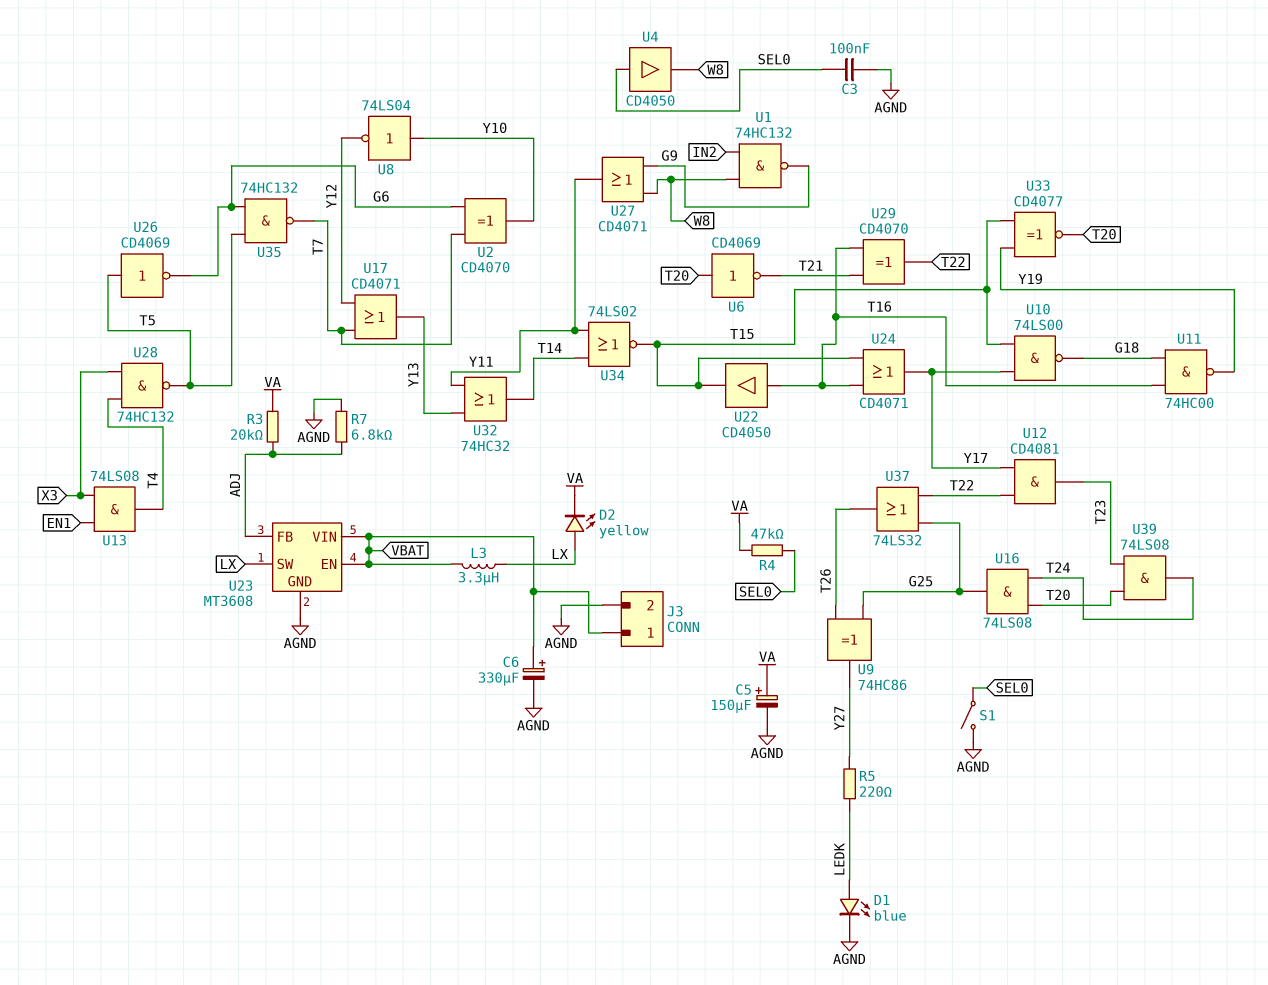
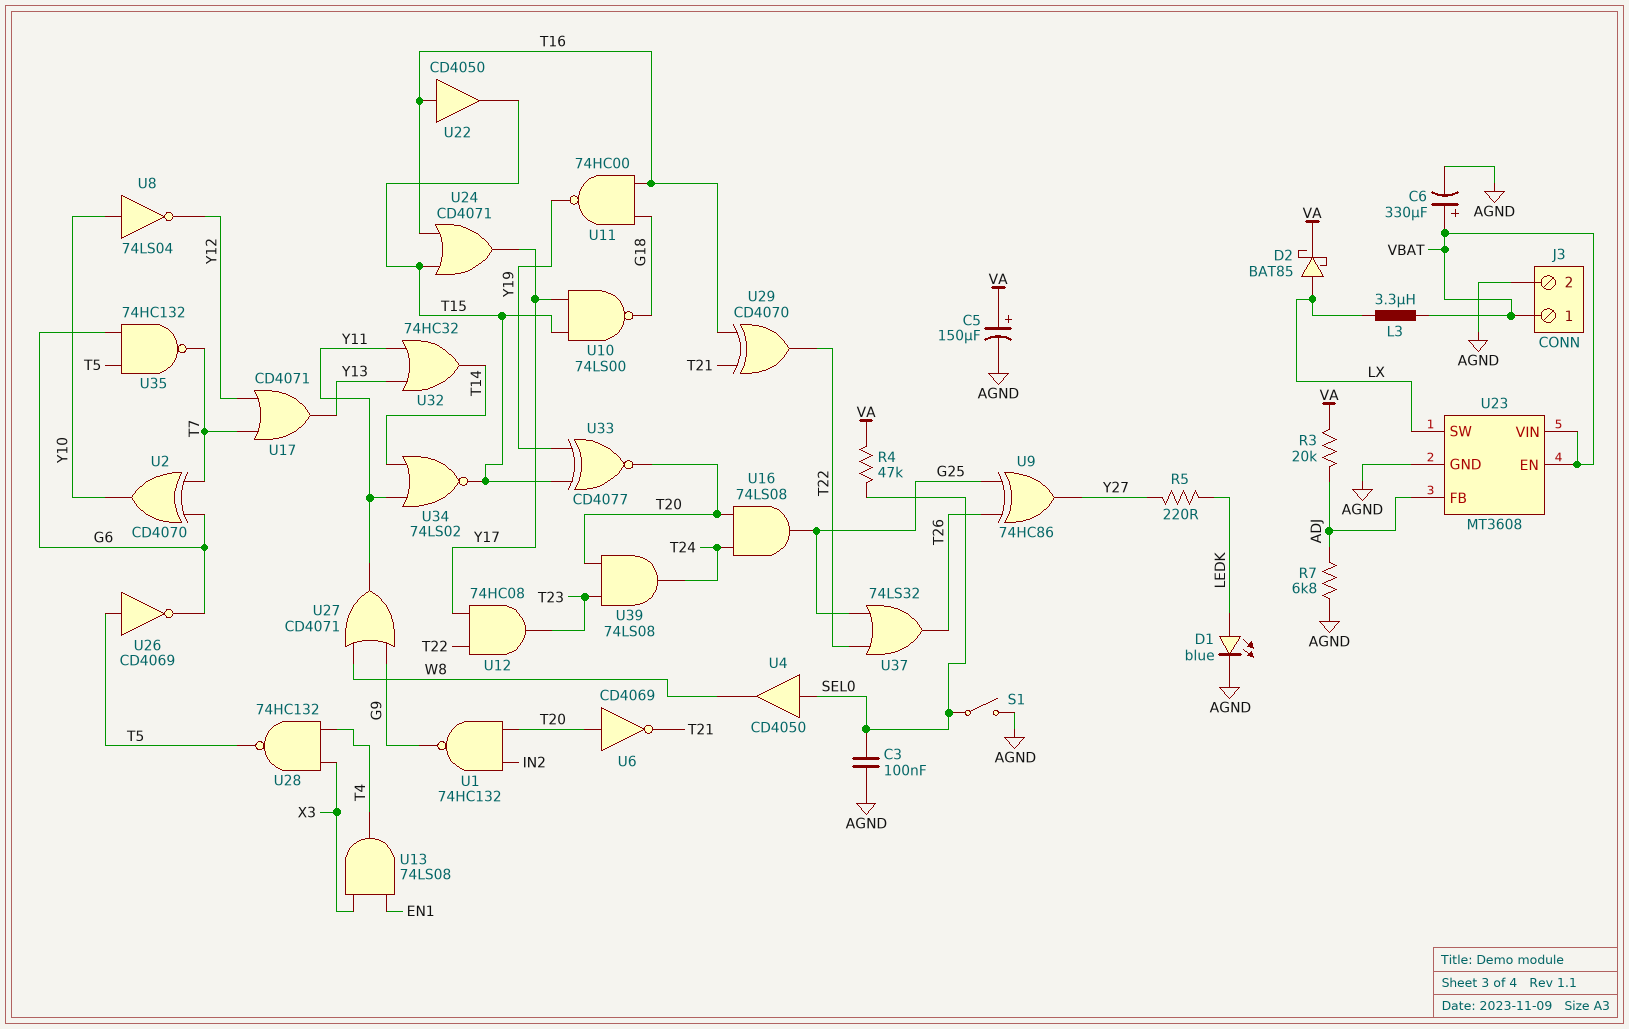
D2: LED yellow (A LX, K VA) -> schottky BAT85 (A LX, K VA)
U1: NAND 74HC132 (in IN2, in W8, out G9) -> NAND 74HC132 (in IN2, in T20, out G9)
U12: AND CD4081 (in T22, in Y17, out T23) -> AND 74HC08 (in T22, in Y17, out T23)

